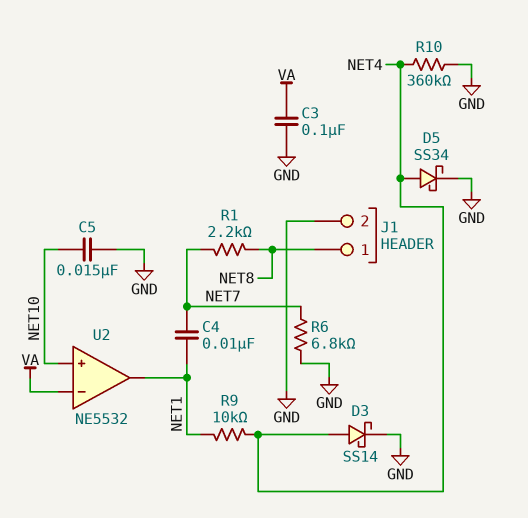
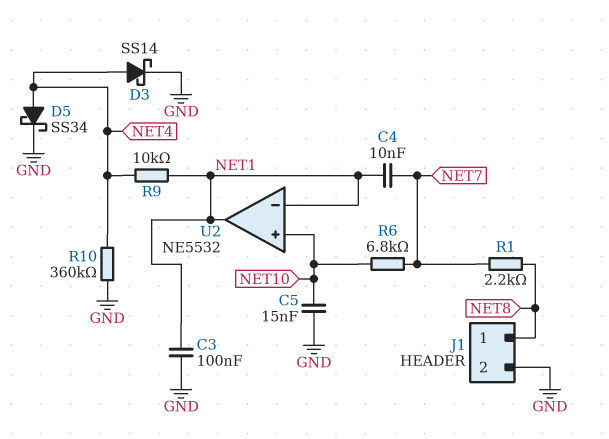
C3: 100nF (GND, VA) -> 100nF (GND, NET1)
R6: 6.8k (GND, NET7) -> 6.8k (NET7, NET10)
U2 pin in-: VA -> NET1

